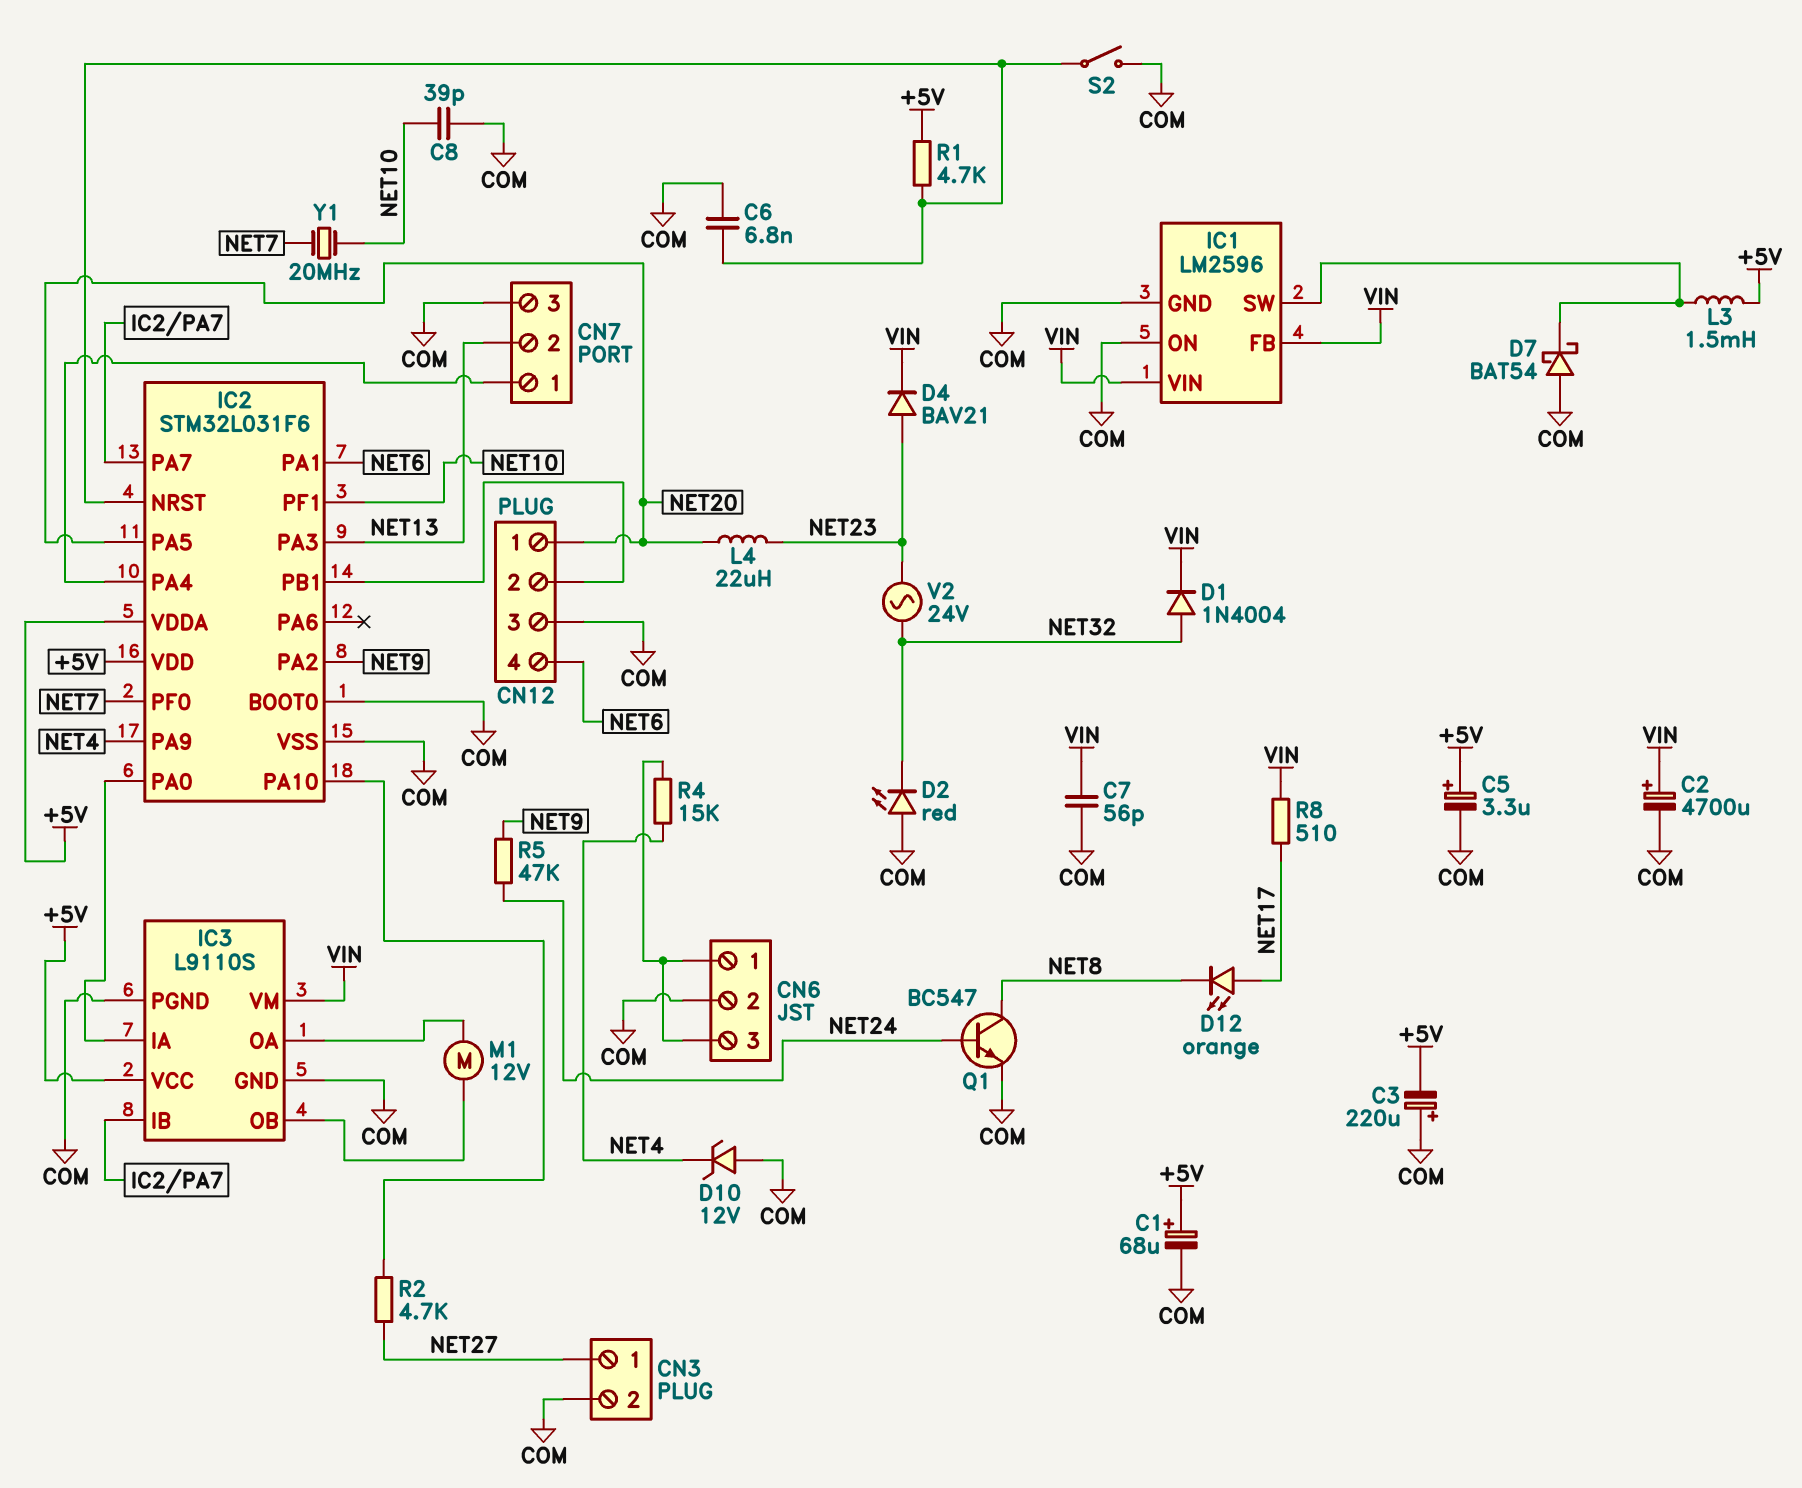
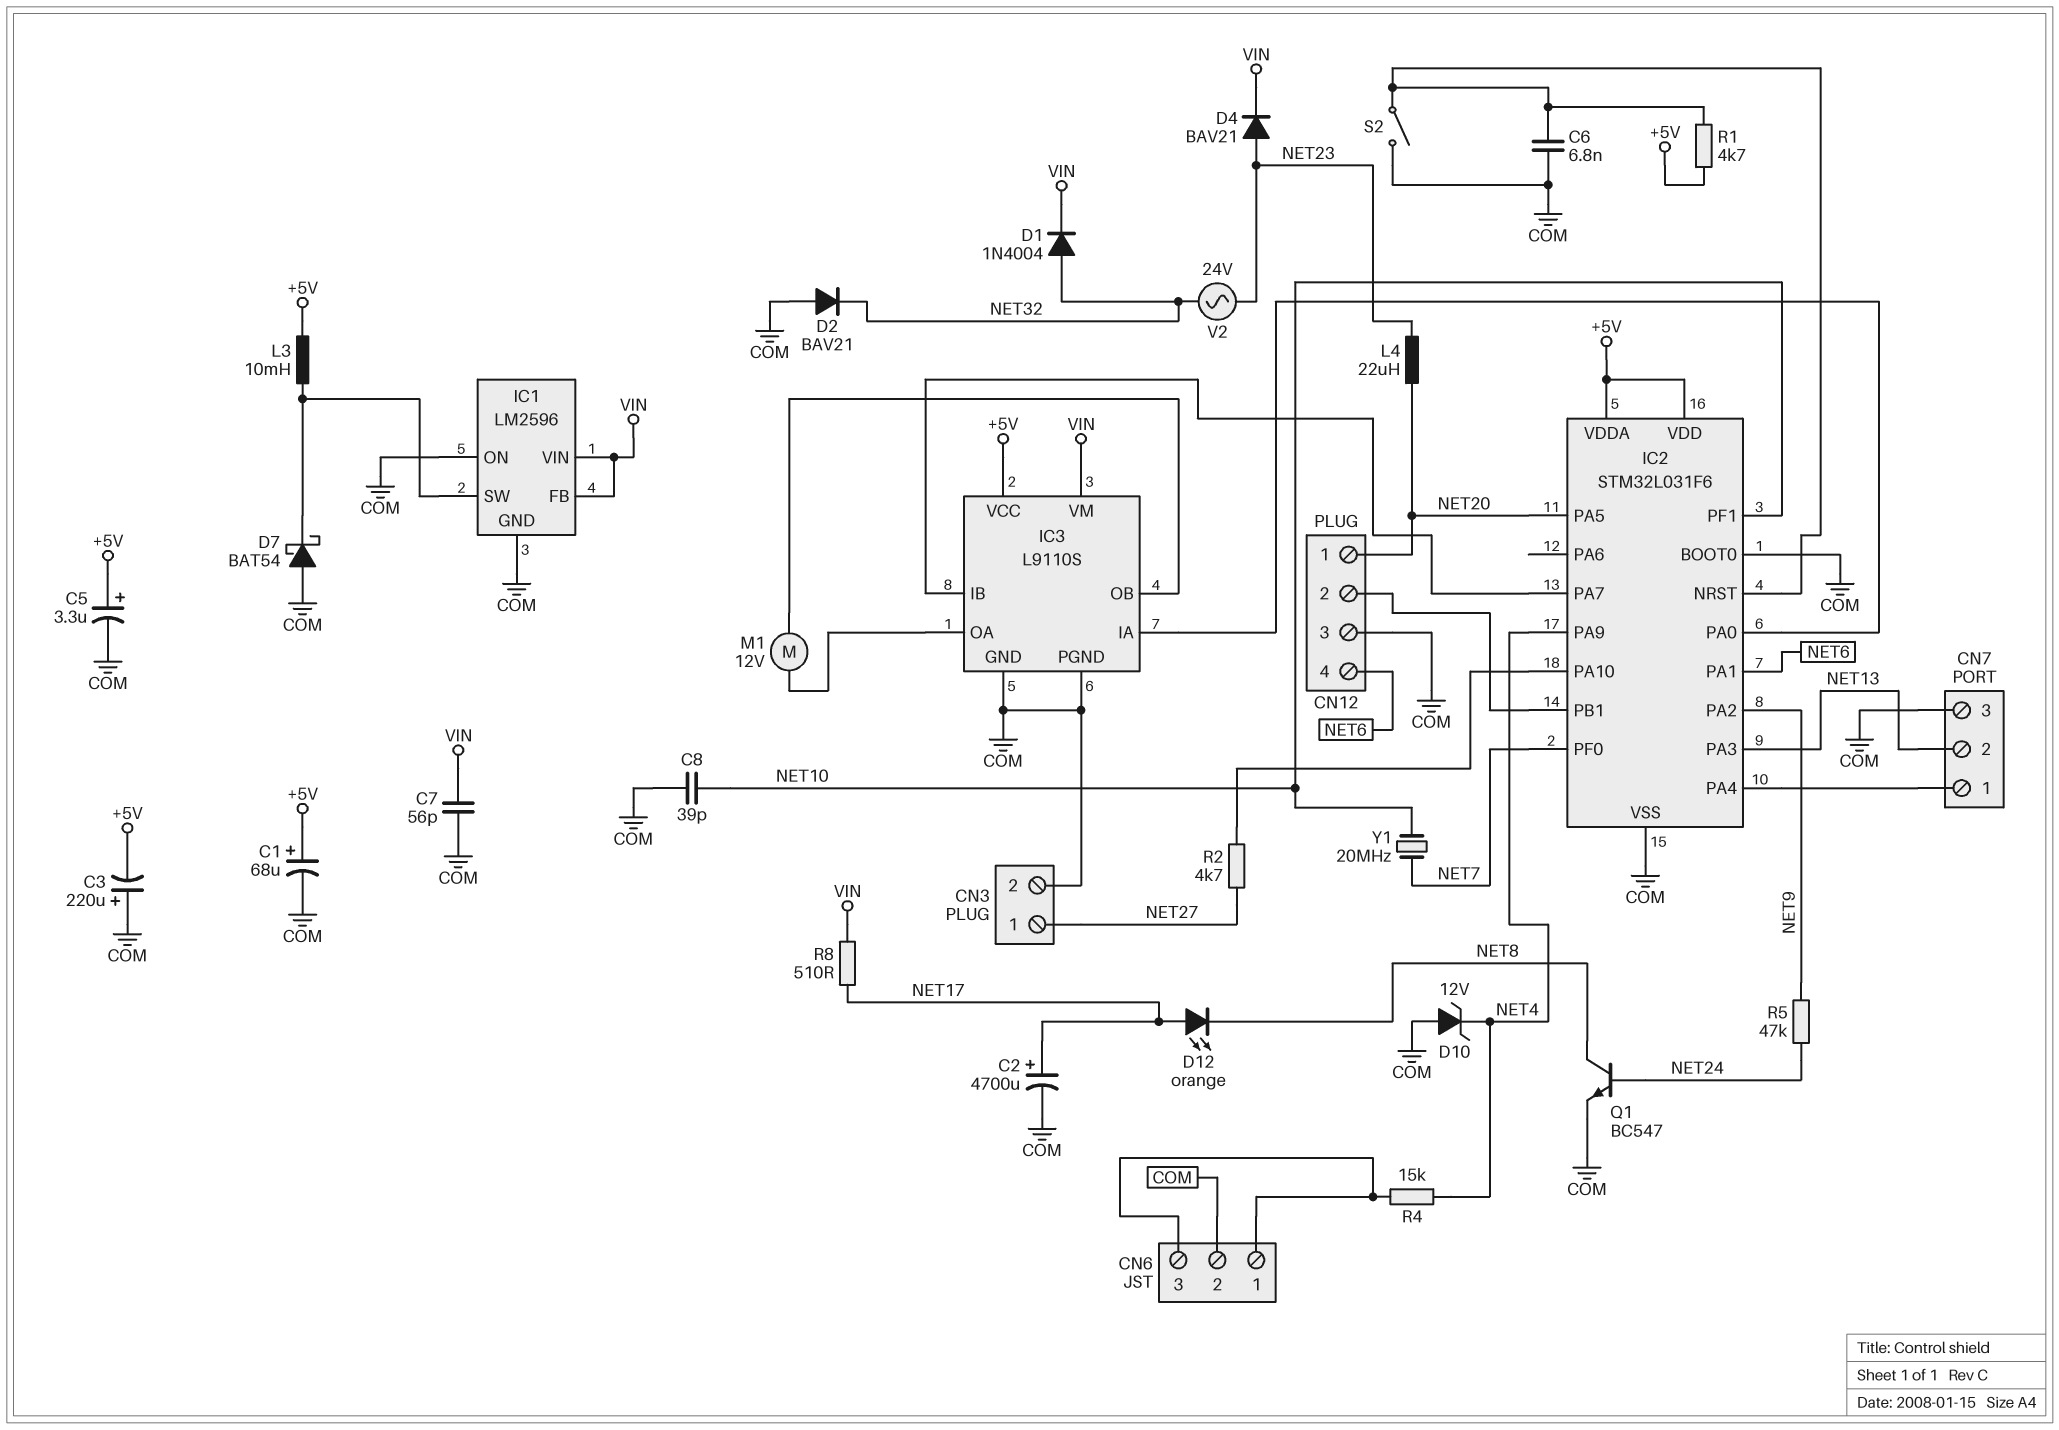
C2: 4700uF (plus VIN, minus COM) -> 4700uF (plus NET17, minus COM)
D2: LED red (A COM, K NET32) -> diode BAV21 (A COM, K NET32)
L3: 1.5mH (+5V, IC1/SW) -> 10mH (+5V, IC1/SW)

